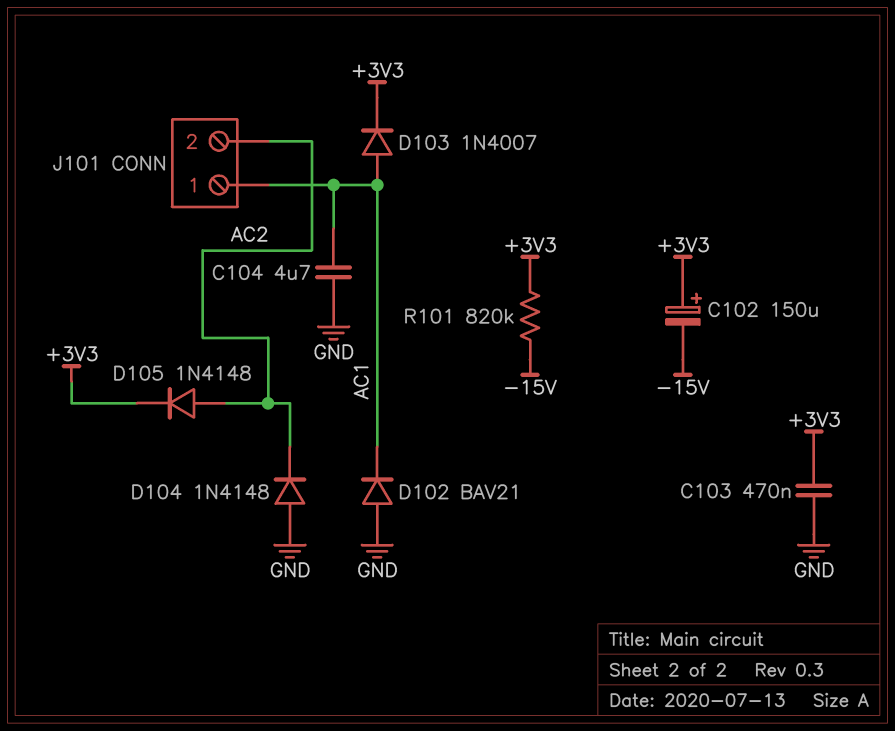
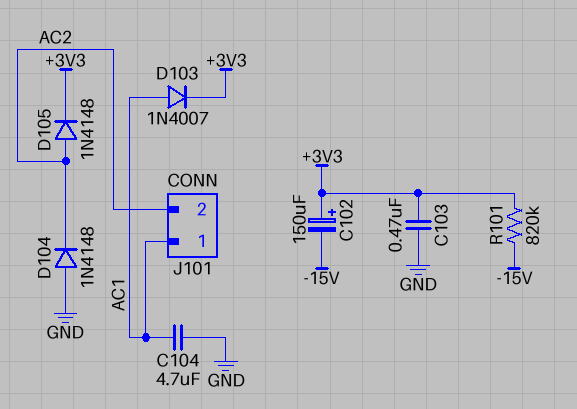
D102: diode BAV21 (A GND, K AC1) -> none

